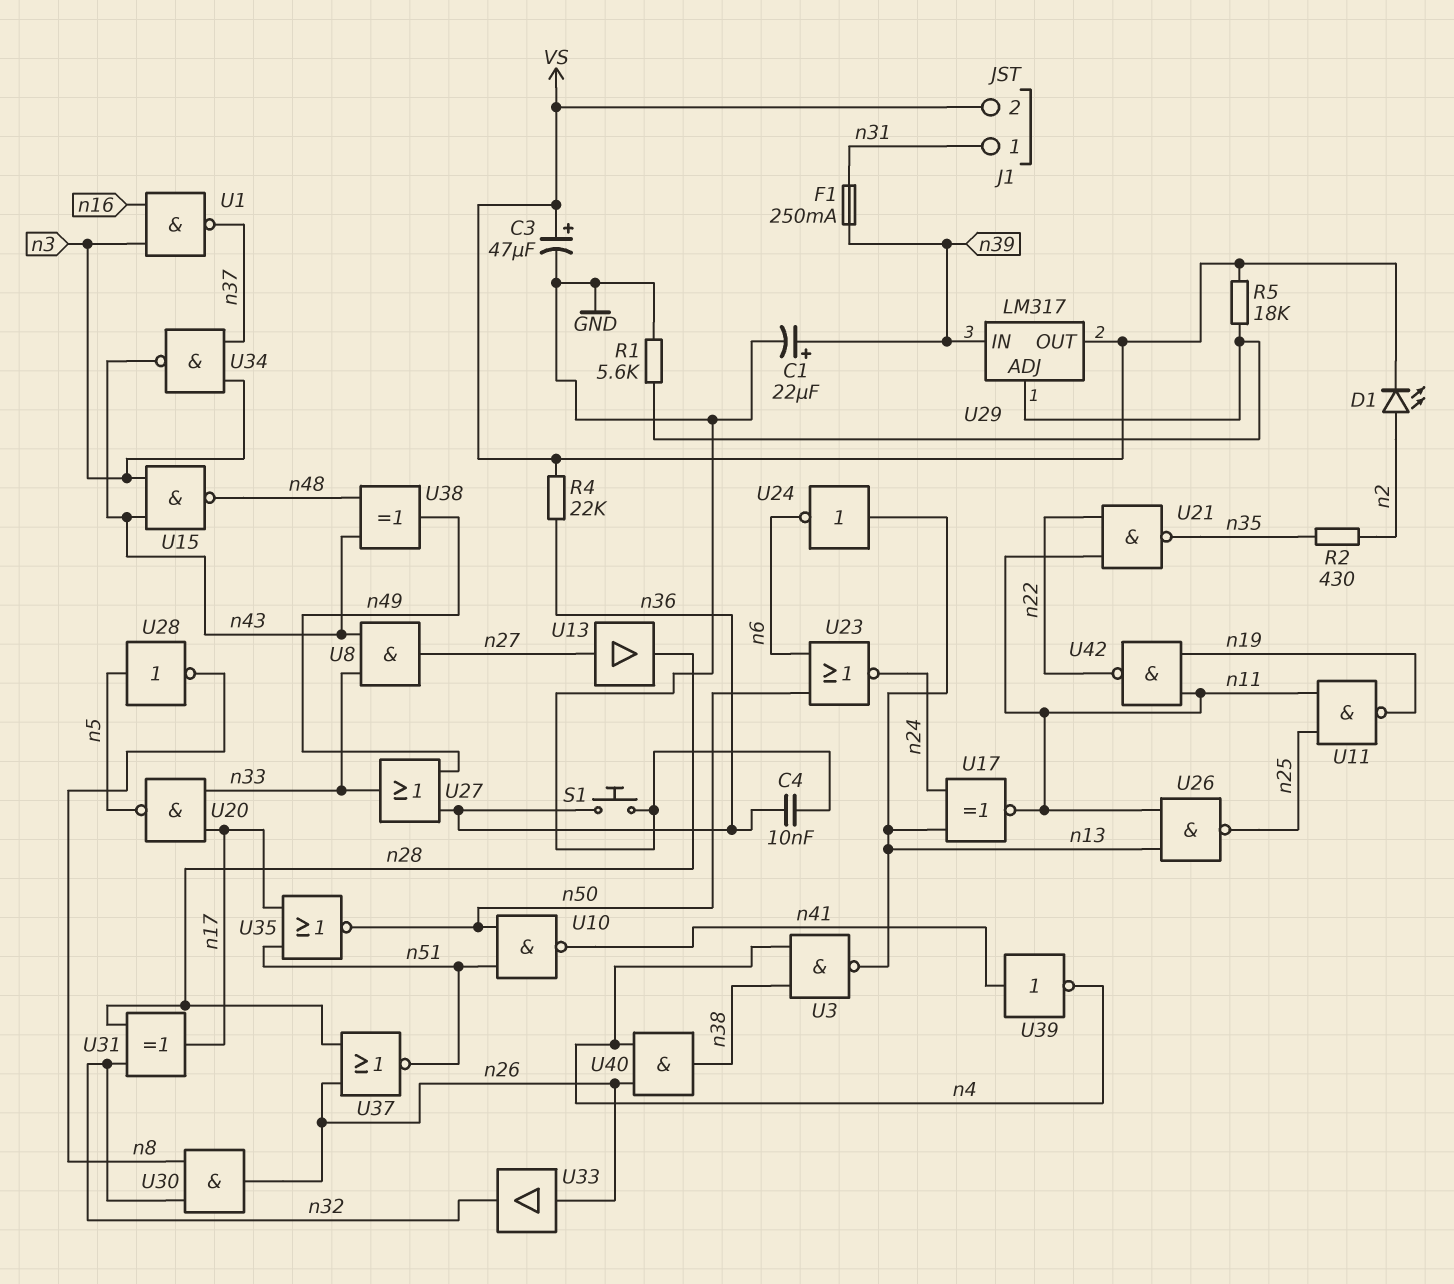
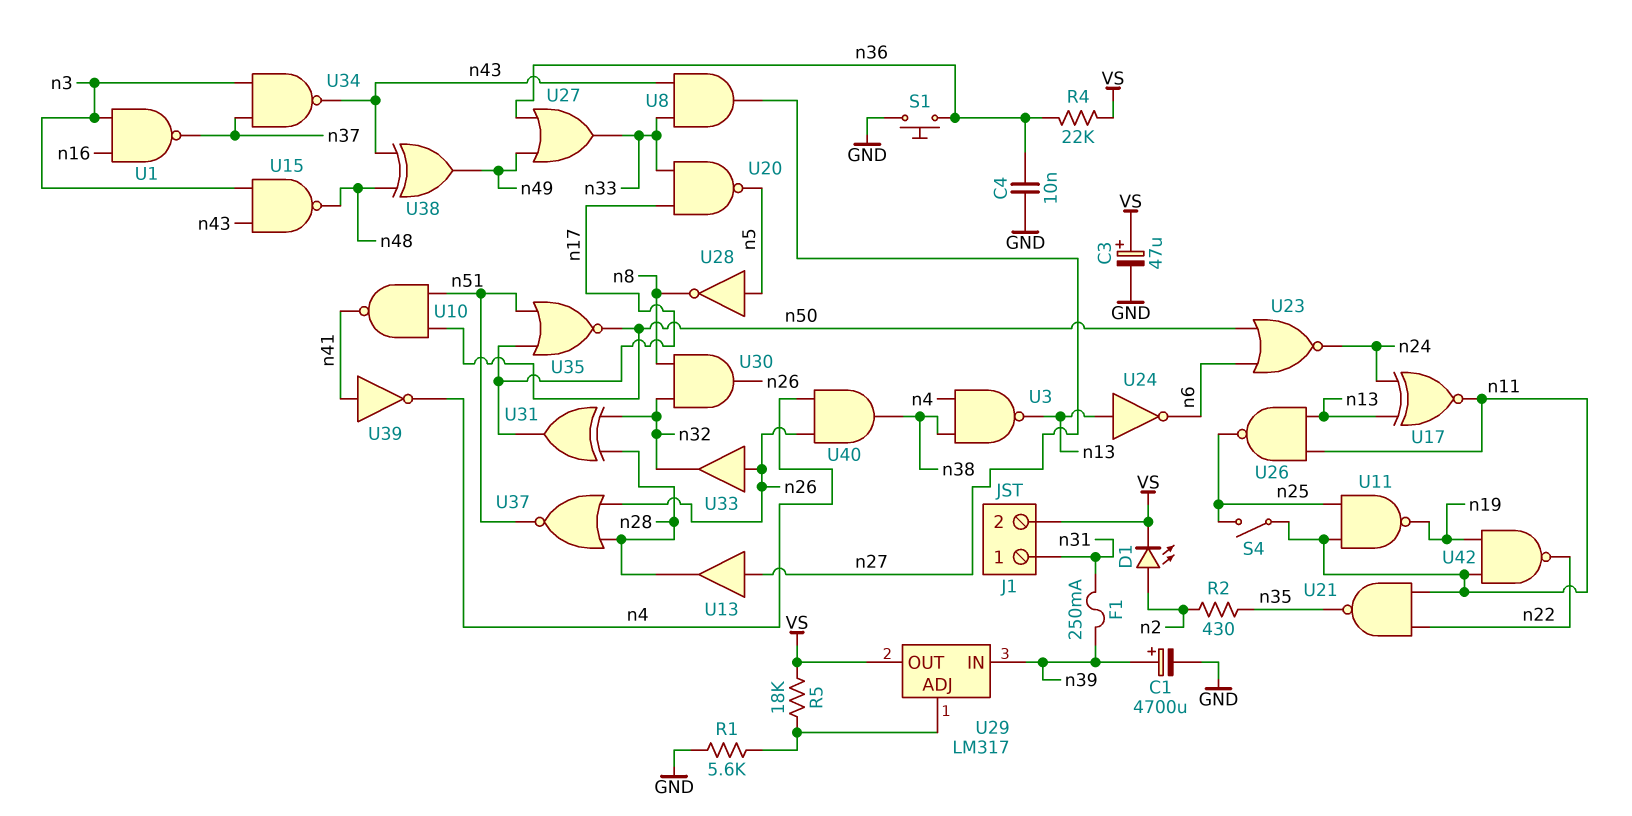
C1: 22uF (plus n39, minus GND) -> 4700uF (plus n39, minus GND)
S4: none -> switch (n11, n25)

